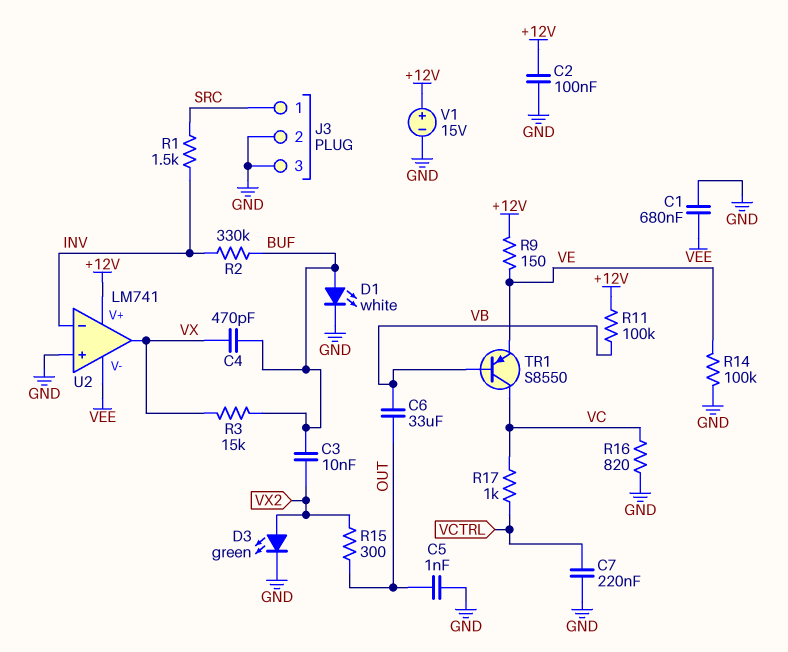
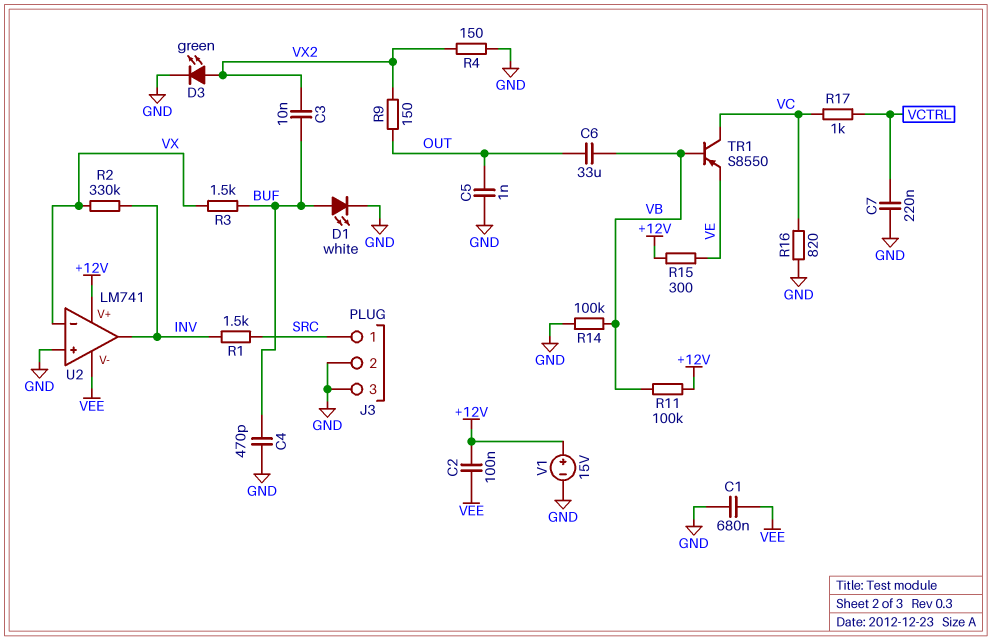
C2: 100nF (+12V, GND) -> 100nF (+12V, VEE)
C4: 470pF (BUF, VX) -> 470pF (BUF, GND)
R2: 330k (BUF, INV) -> 330k (INV, VX)
R3: 15k (BUF, VX) -> 1.5k (BUF, VX)
R4: none -> 150 (GND, VX2)
R9: 150 (+12V, VE) -> 150 (OUT, VX2)
R14: 100k (GND, VE) -> 100k (GND, VB)
R15: 300 (OUT, VX2) -> 300 (+12V, VE)
U2 pin in-: INV -> VX
U2 pin out: VX -> INV

